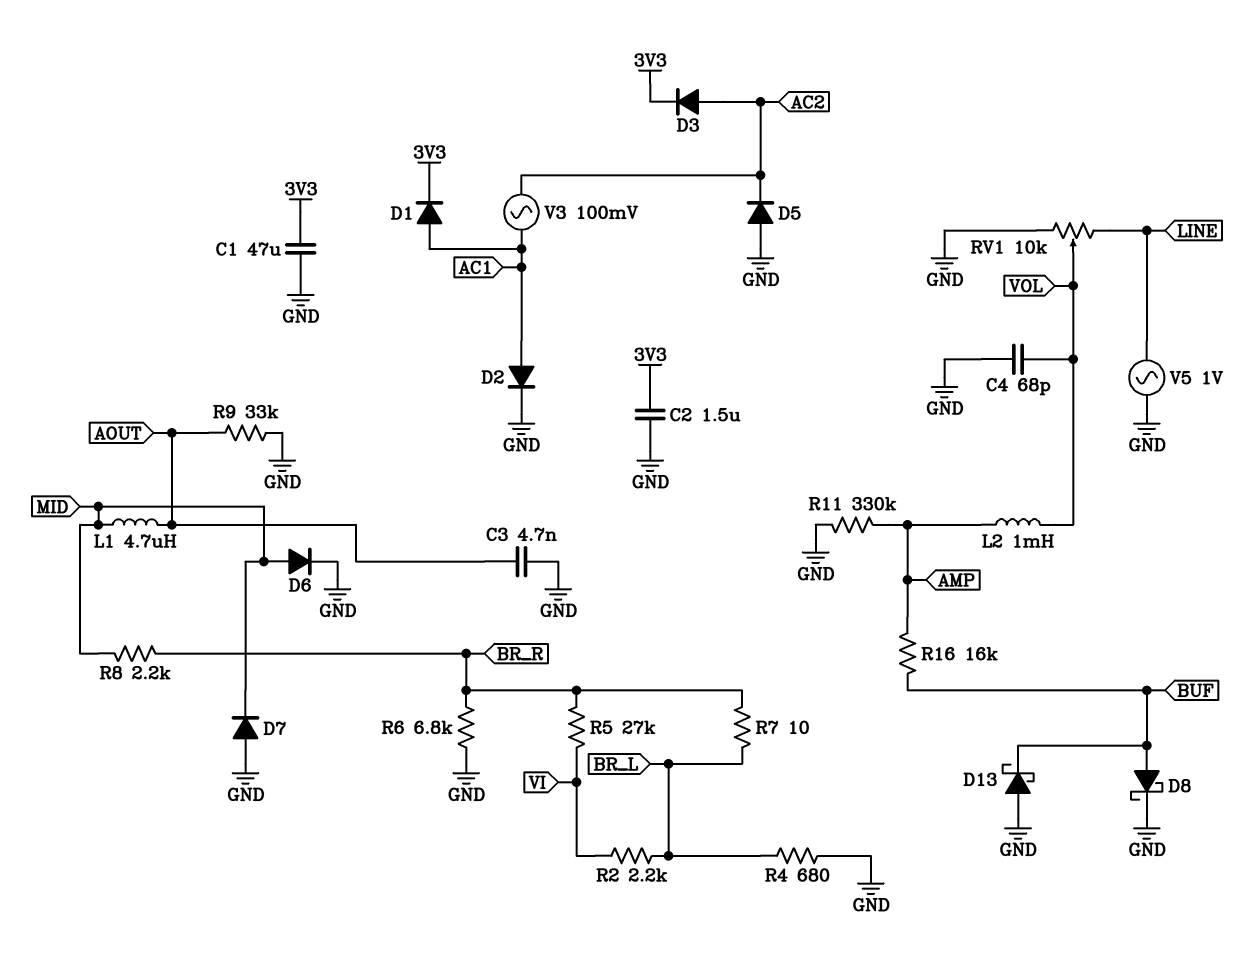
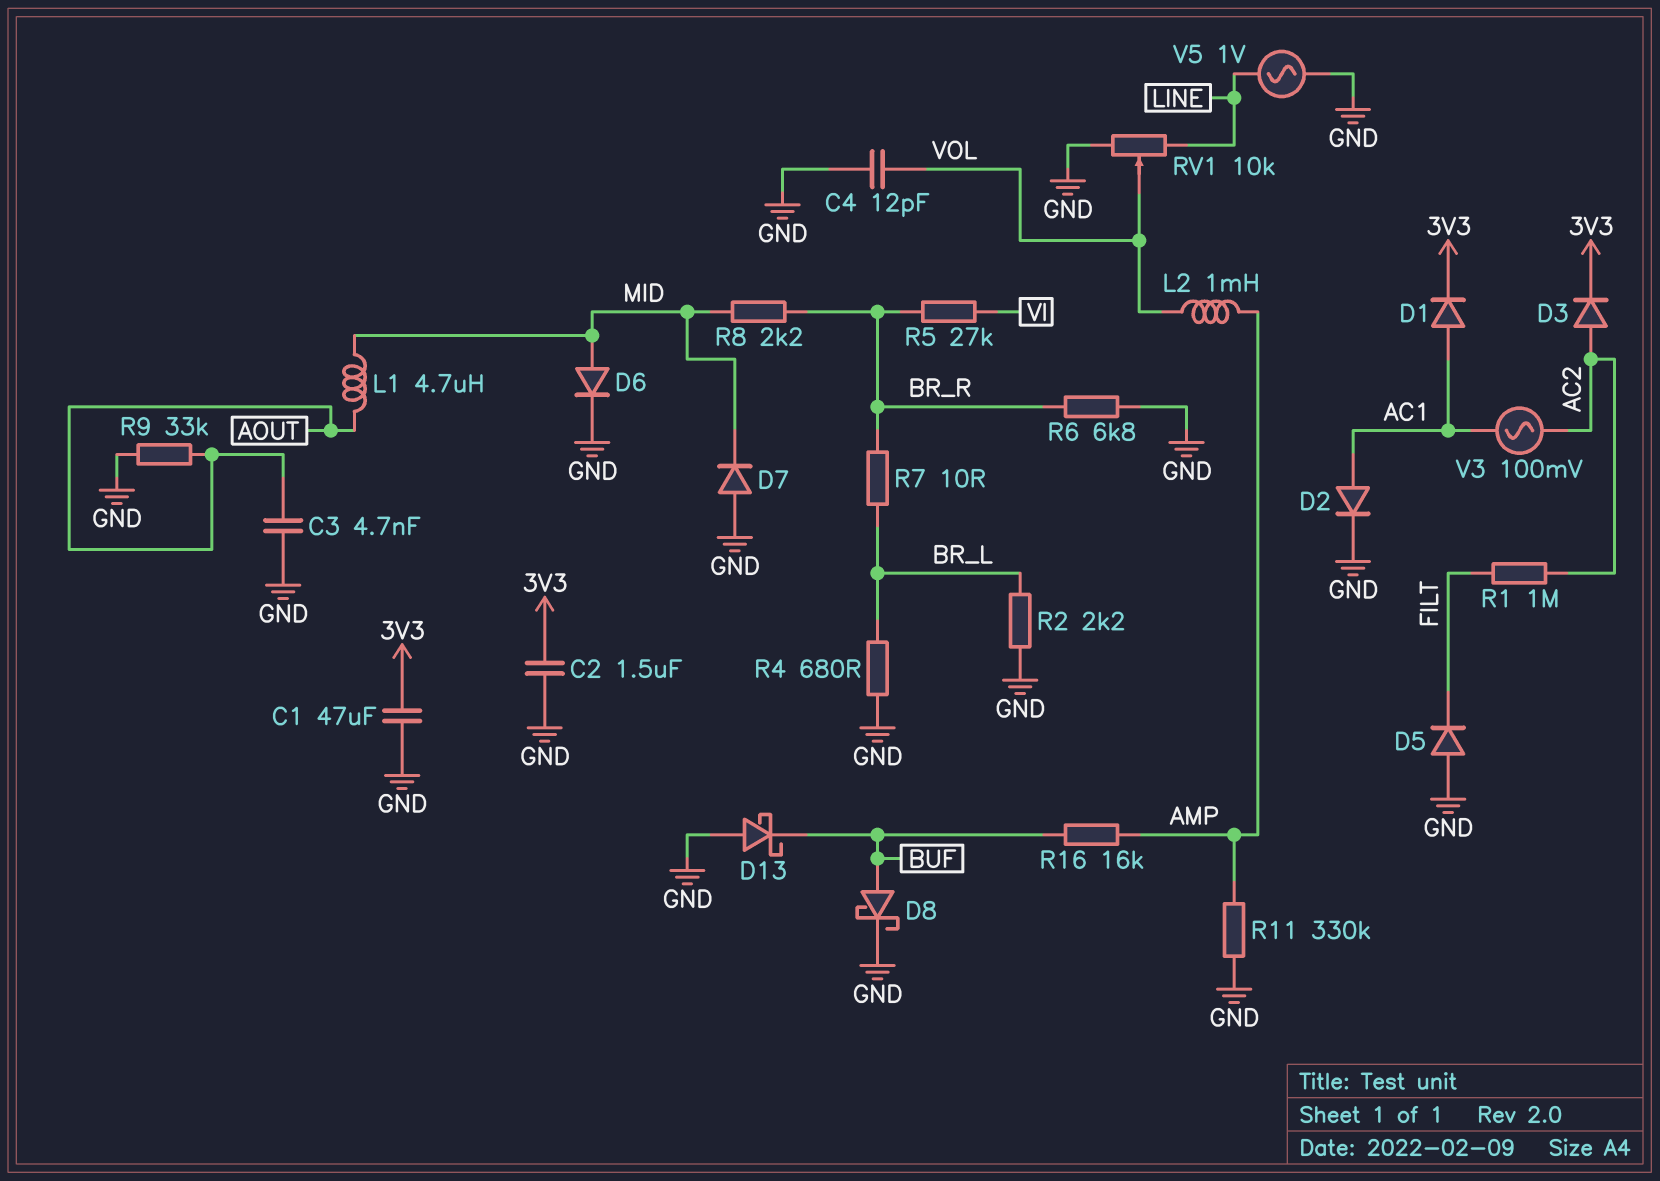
C4: 68pF (GND, VOL) -> 12pF (GND, VOL)
D5: diode (A GND, K AC2) -> diode (A GND, K FILT)
R1: none -> 1M (AC2, FILT)
R2: 2.2k (BR_L, VI) -> 2.2k (BR_L, GND)

